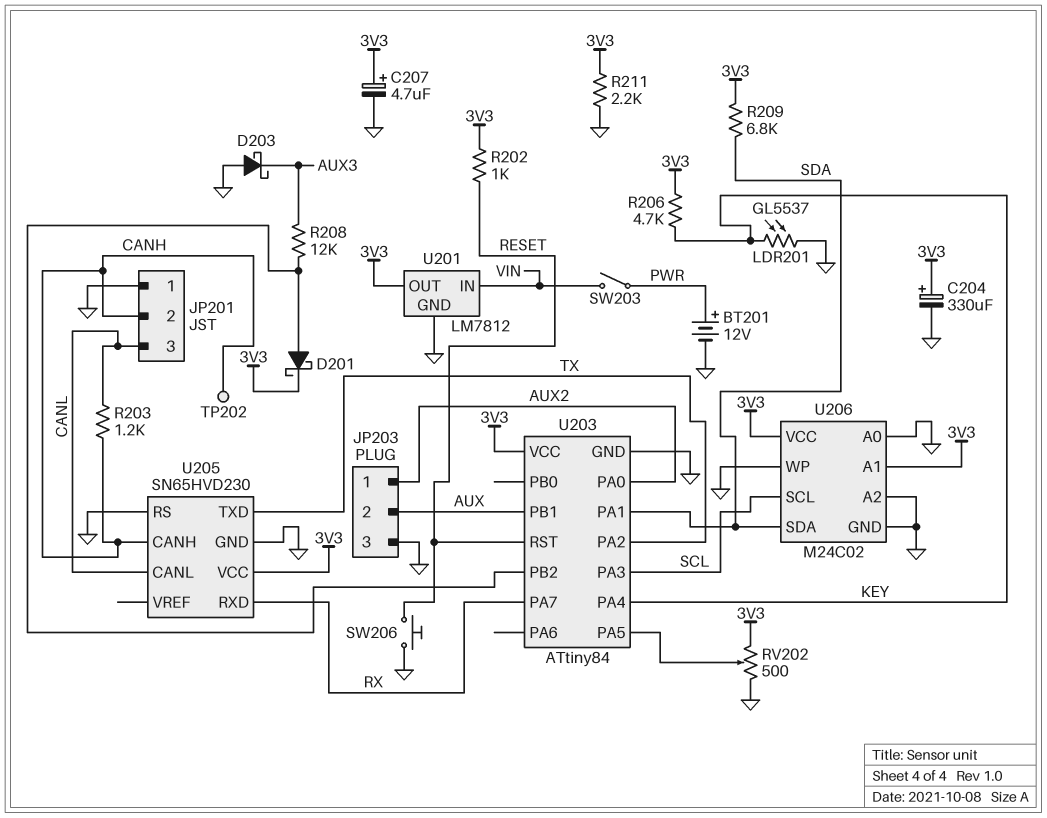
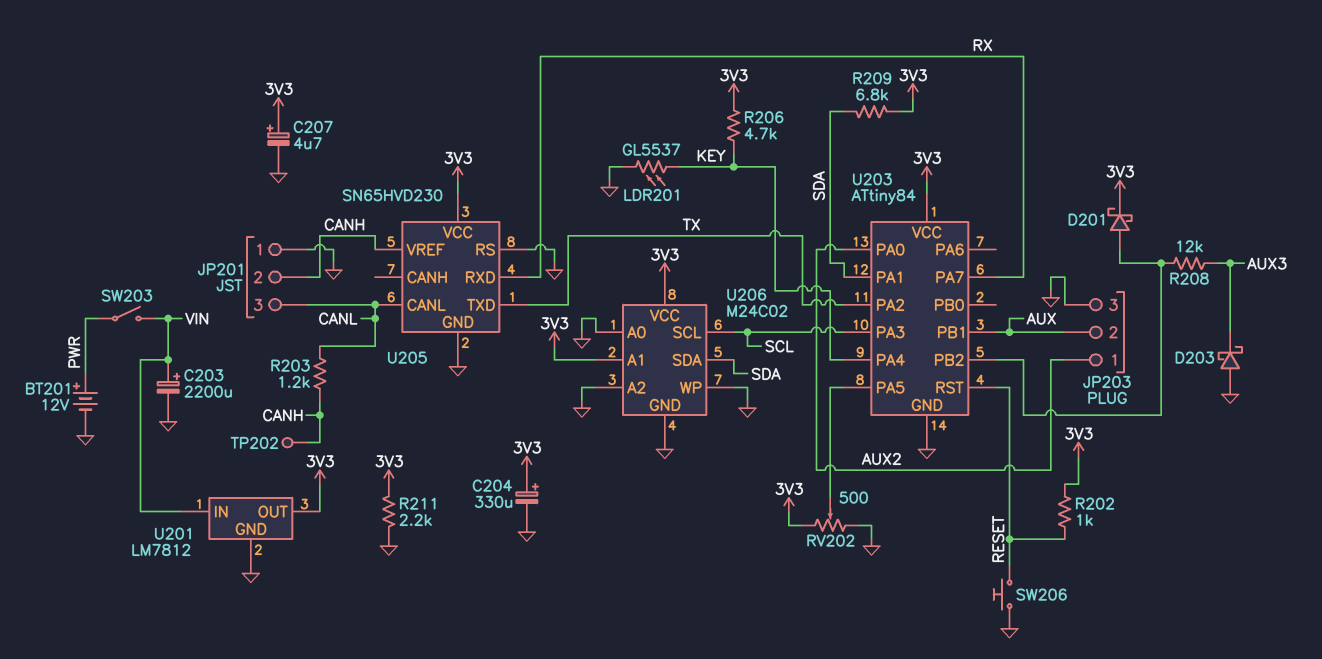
C203: none -> 2200uF (plus VIN, minus GND)
U205 pin CANH: CANH -> none
U205 pin VREF: none -> CANH

